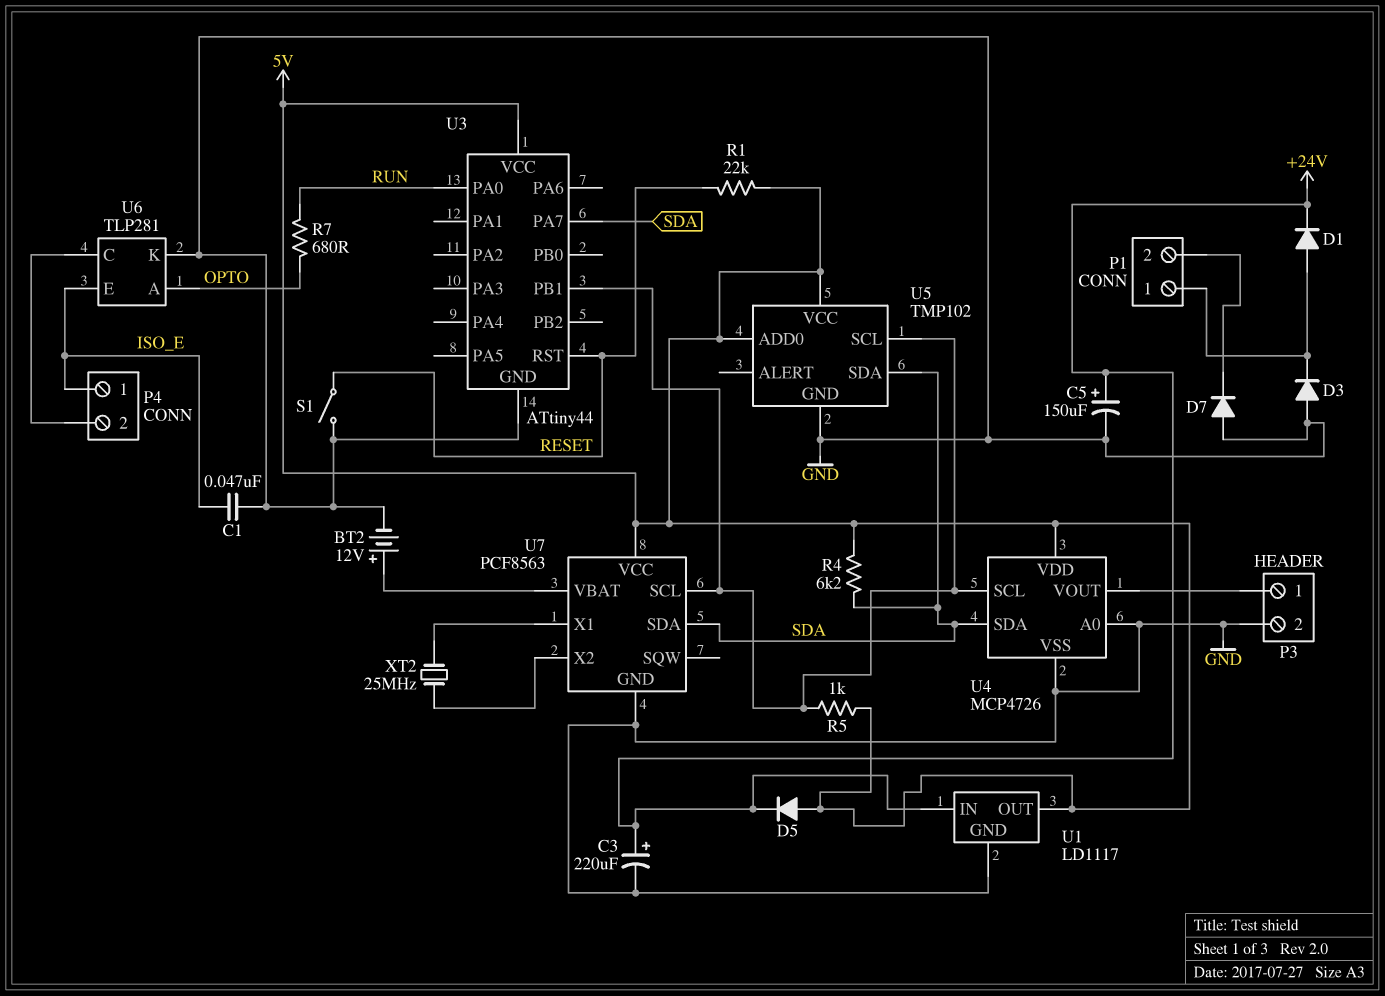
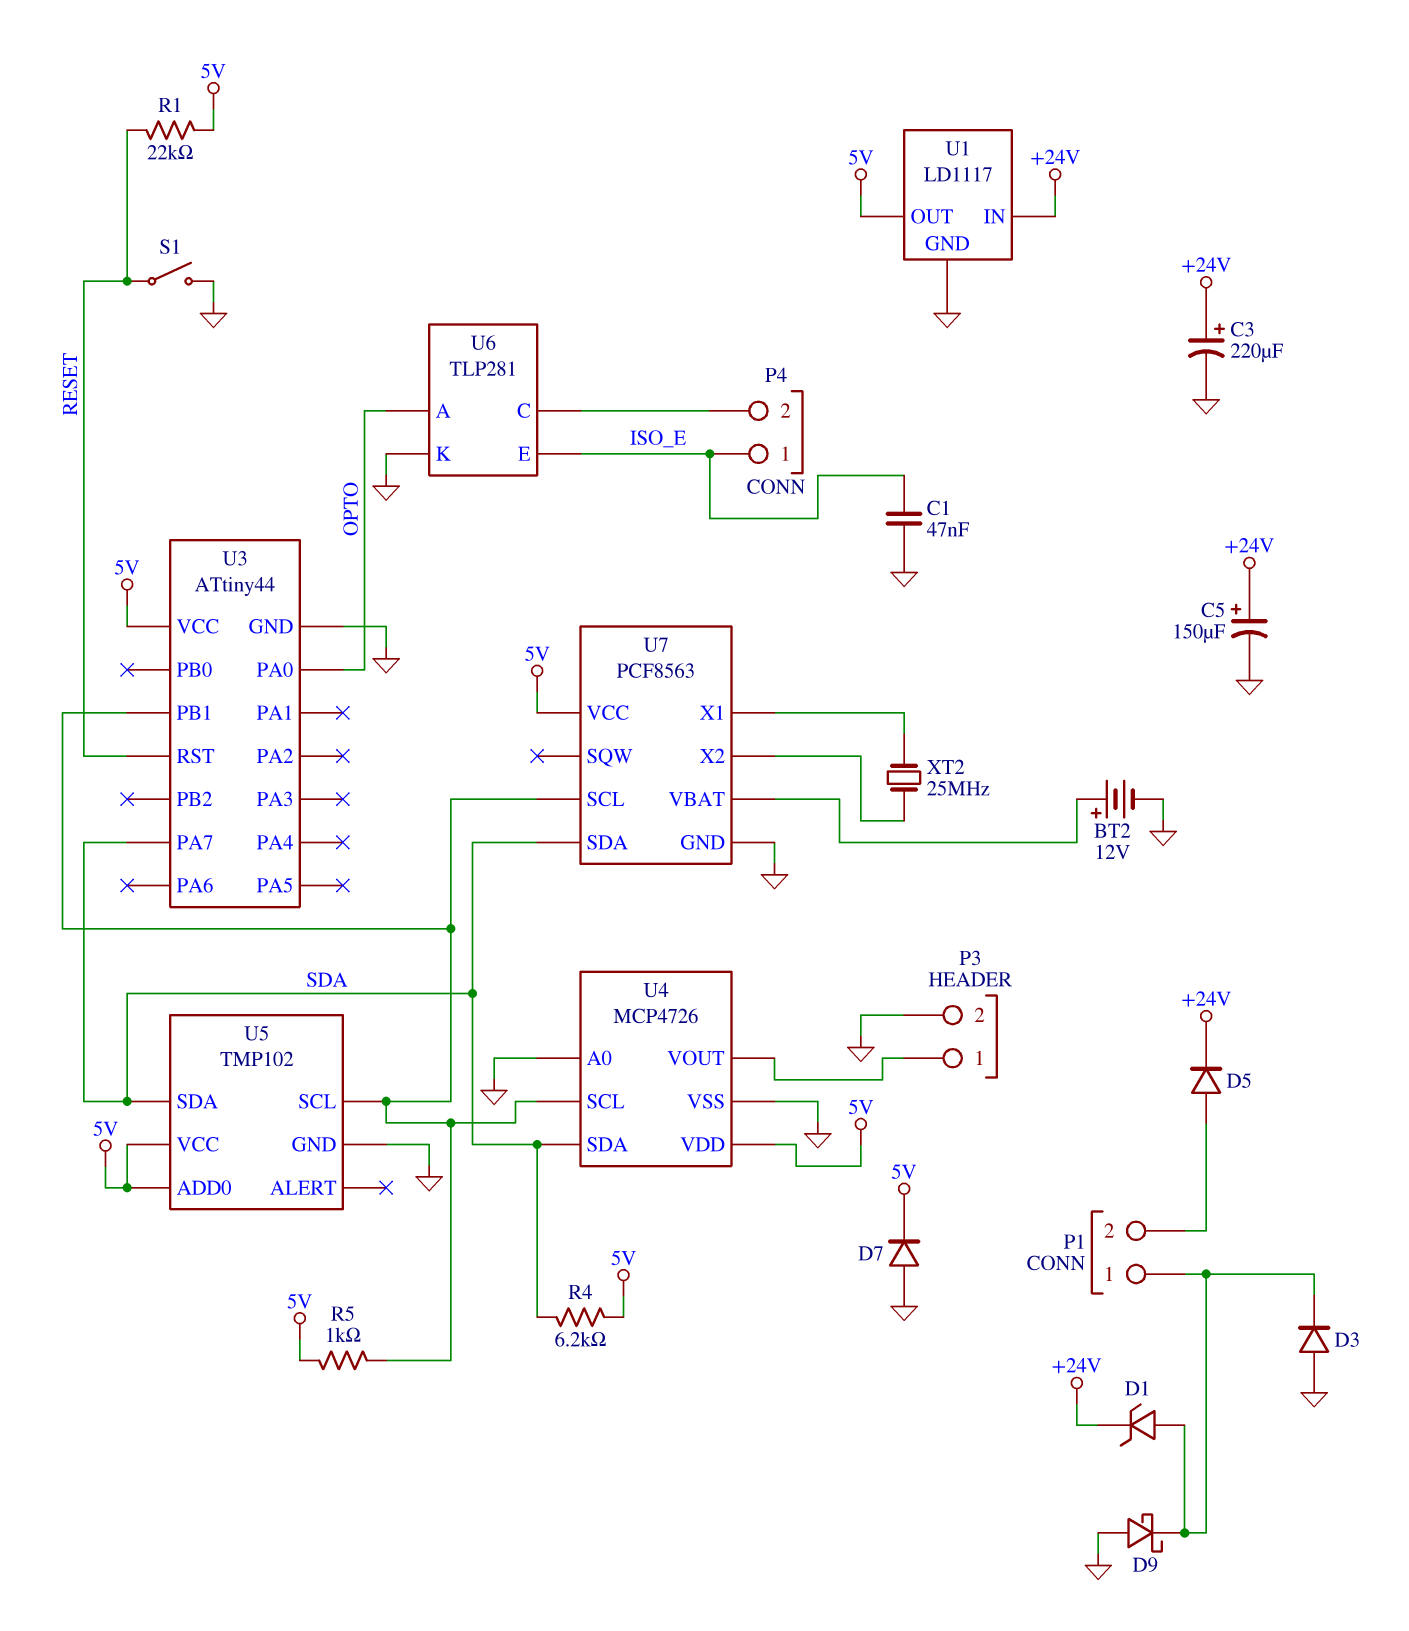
D1: diode (A P1/1, K +24V) -> zener (A P1/1, K +24V)
D5: diode (A 5V, K +24V) -> diode (A P1/2, K +24V)
D7: diode (A GND, K P1/2) -> diode (A GND, K 5V)
D9: none -> schottky (A GND, K P1/1)
R7: 680 (OPTO, RUN) -> none
U3 pin PA0: RUN -> OPTO

